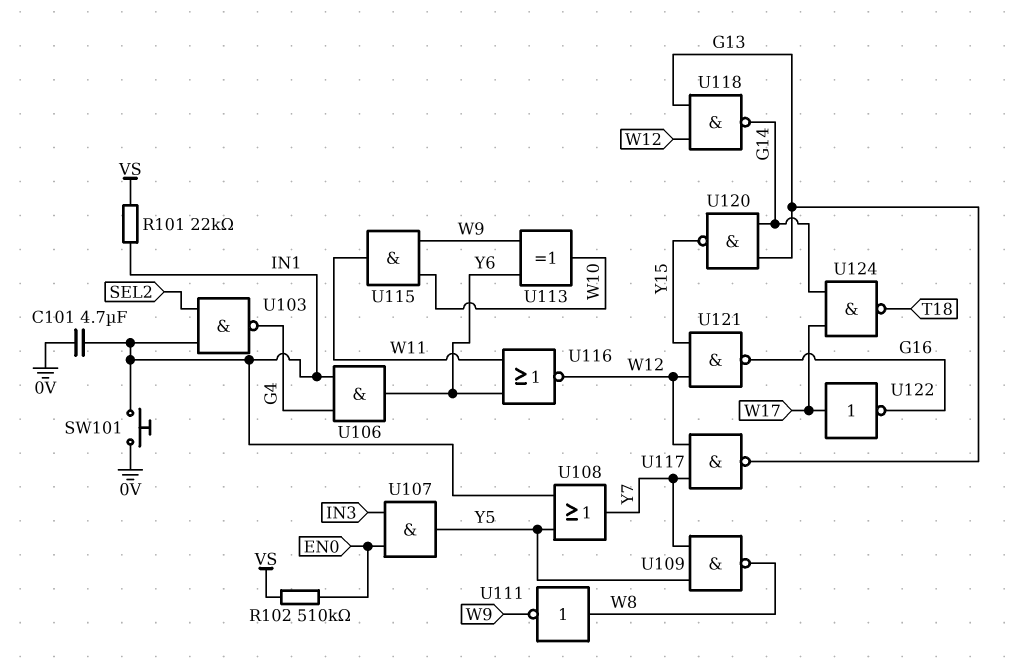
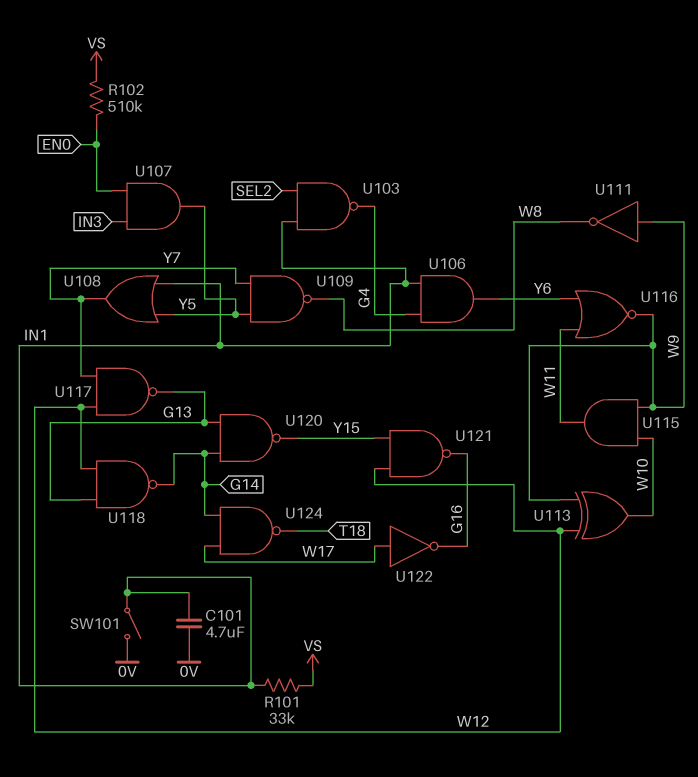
R101: 22k (IN1, VS) -> 33k (IN1, VS)
SW101: button (0V, IN1) -> switch (0V, IN1)
U111: NOT (in W8, out W9) -> NOT (in W9, out W8)
U113: XOR (in W9, in Y6, out W10) -> XOR (in W9, in W12, out W10)
U116: NOR (in W11, in Y6, out W12) -> NOR (in W11, in Y6, out W9)

